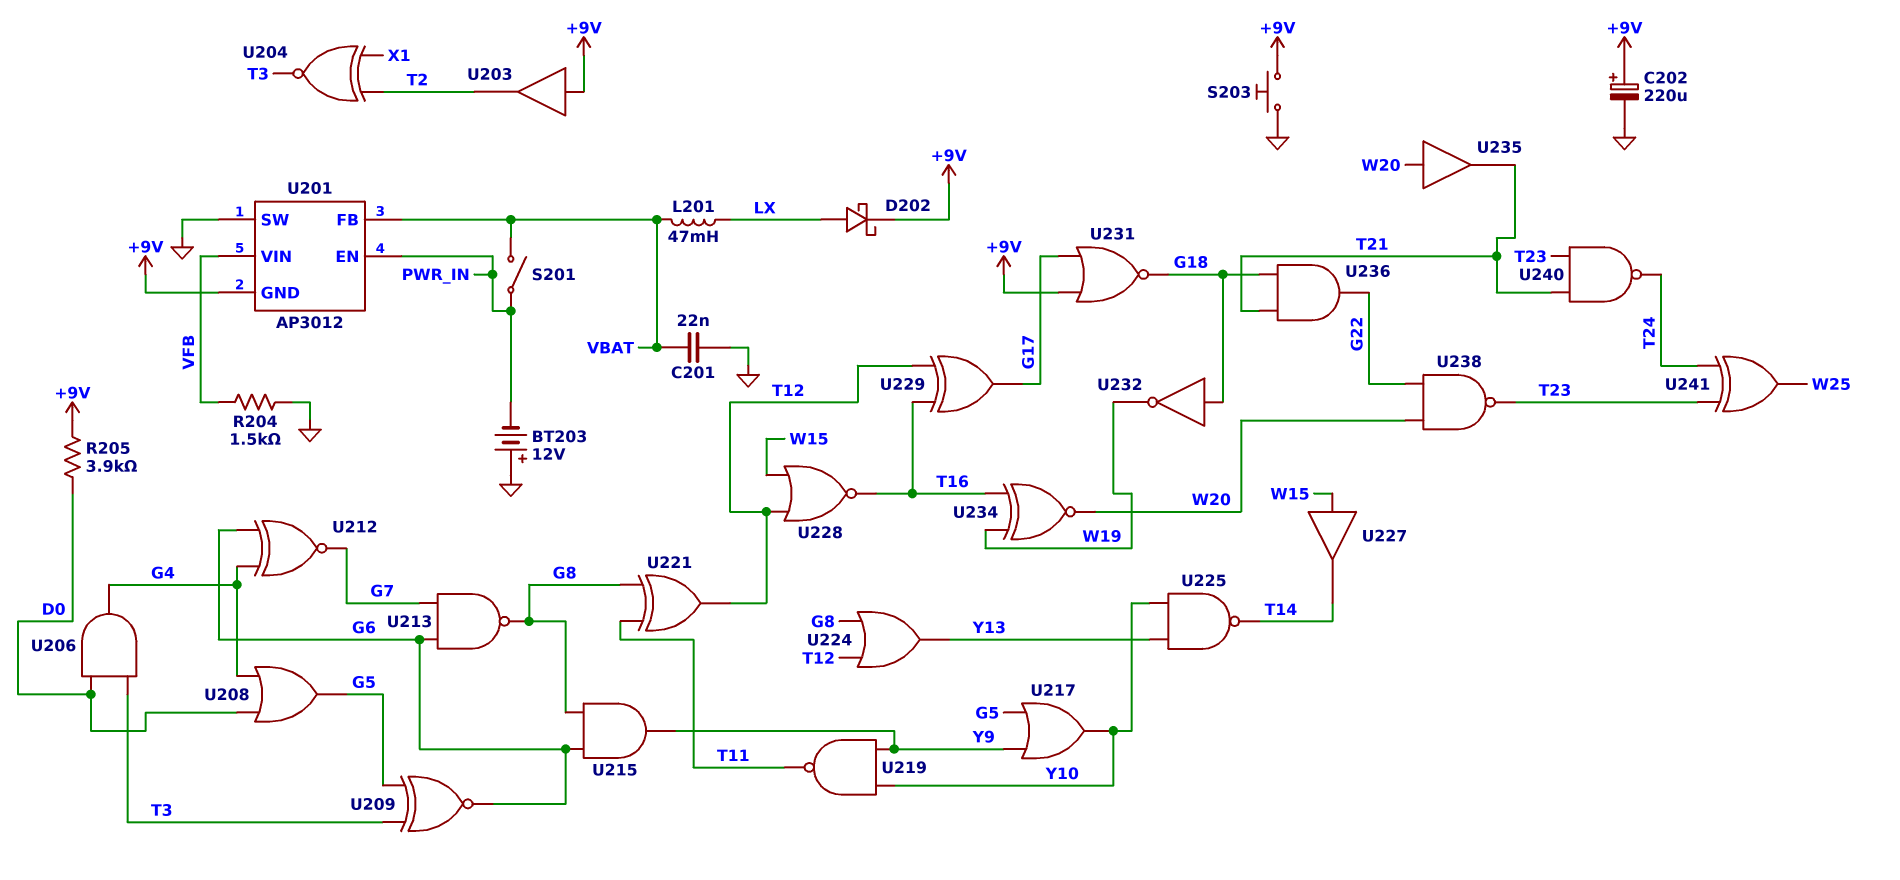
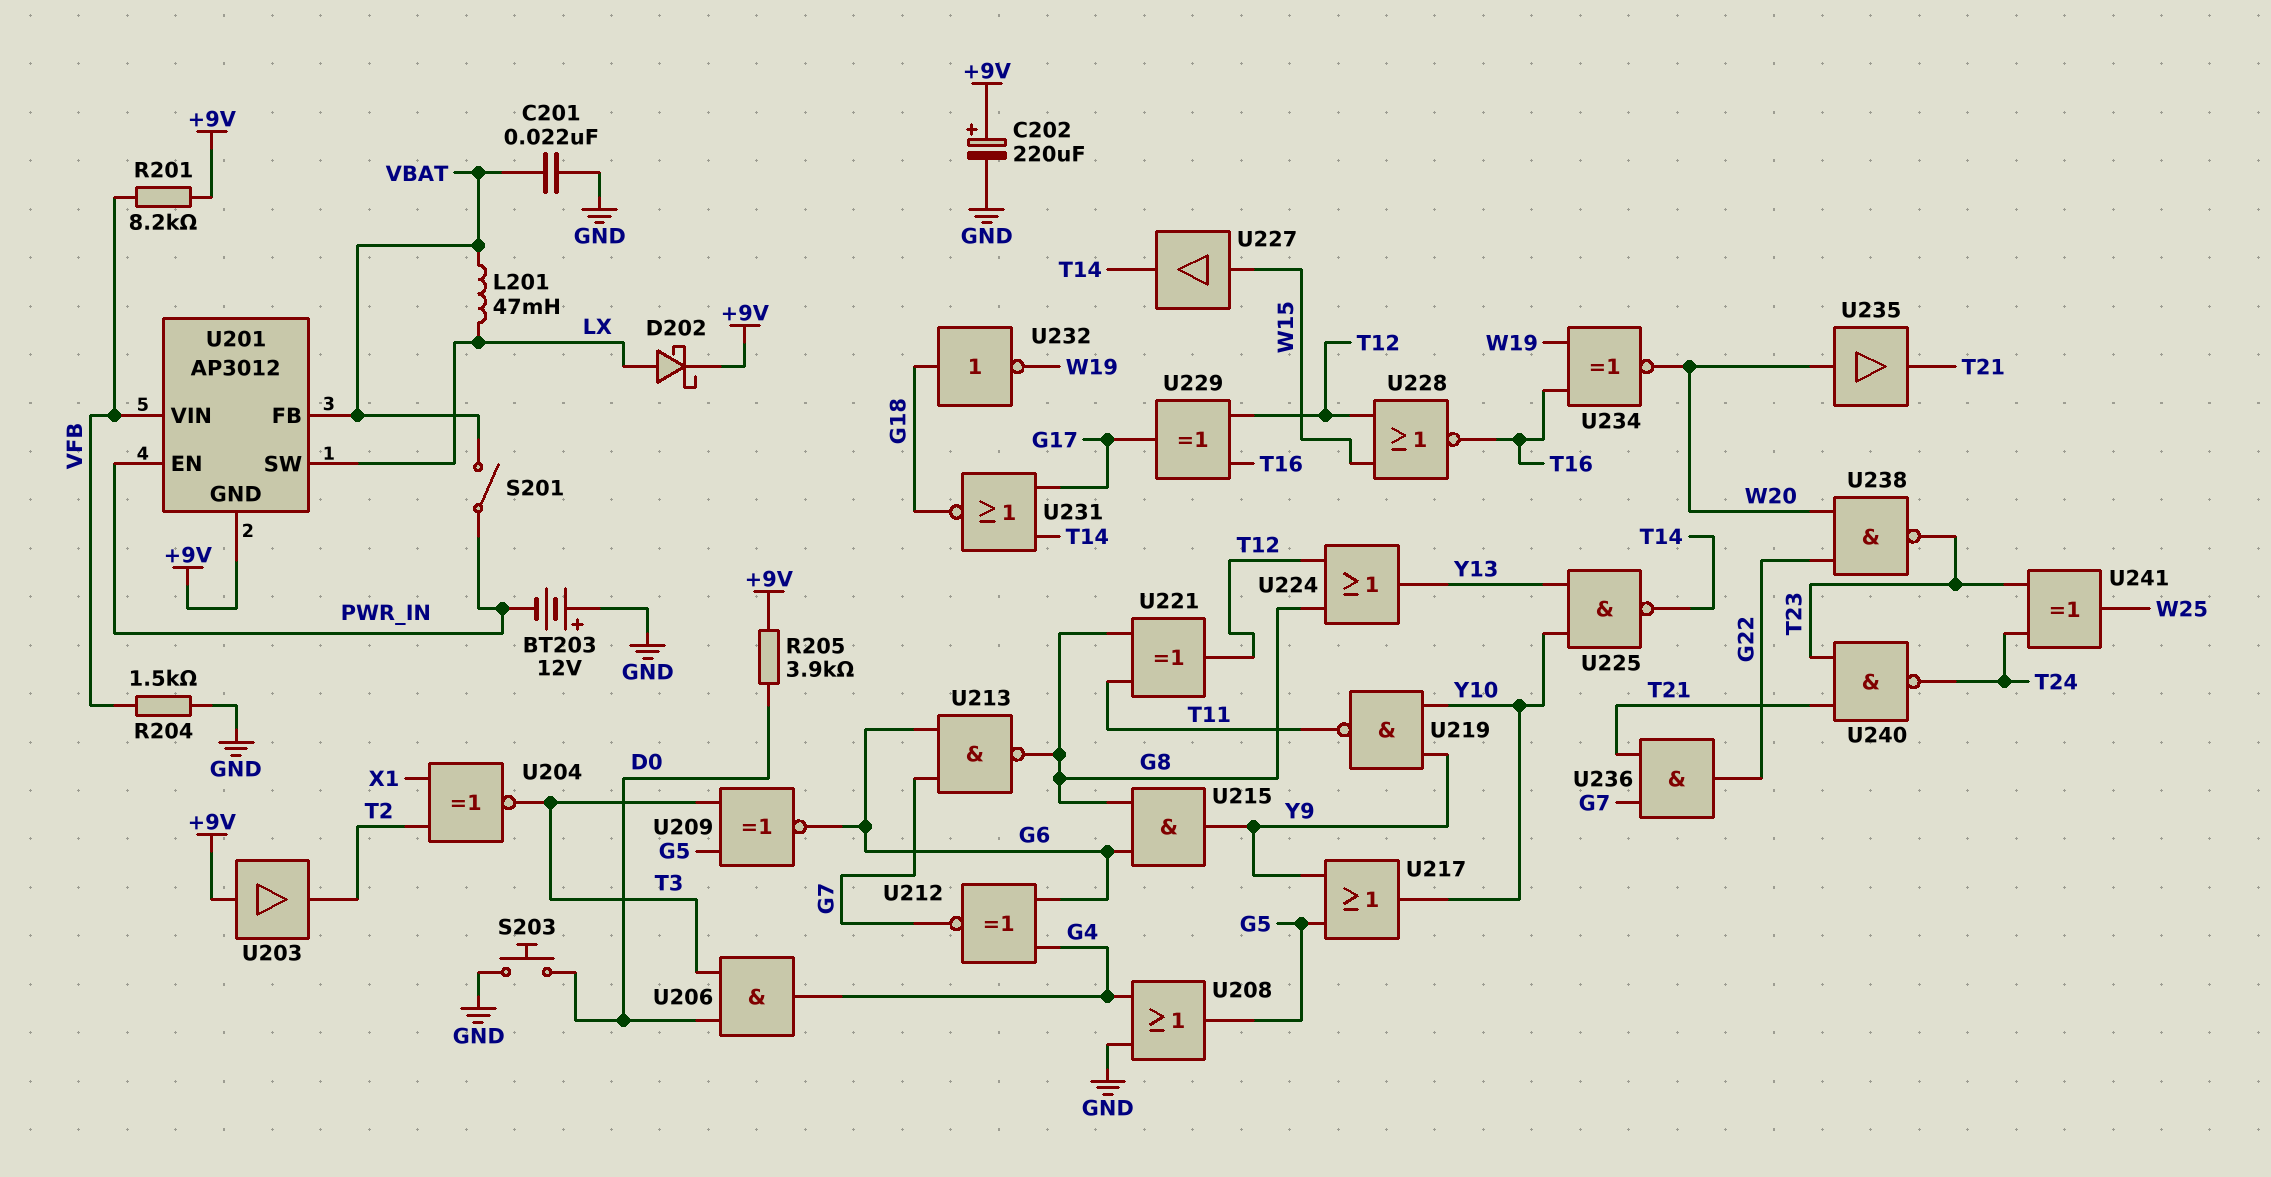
R201: none -> 8.2k (+9V, VFB)
S203: button (+9V, GND) -> button (D0, GND)
U201 pin SW: GND -> LX
U208: OR (in D0, in G4, out G5) -> OR (in G4, in GND, out G5)
U231: NOR (in +9V, in G17, out G18) -> NOR (in G17, in T14, out G18)
U236: AND (in G18, in T21, out G22) -> AND (in G7, in T21, out G22)

